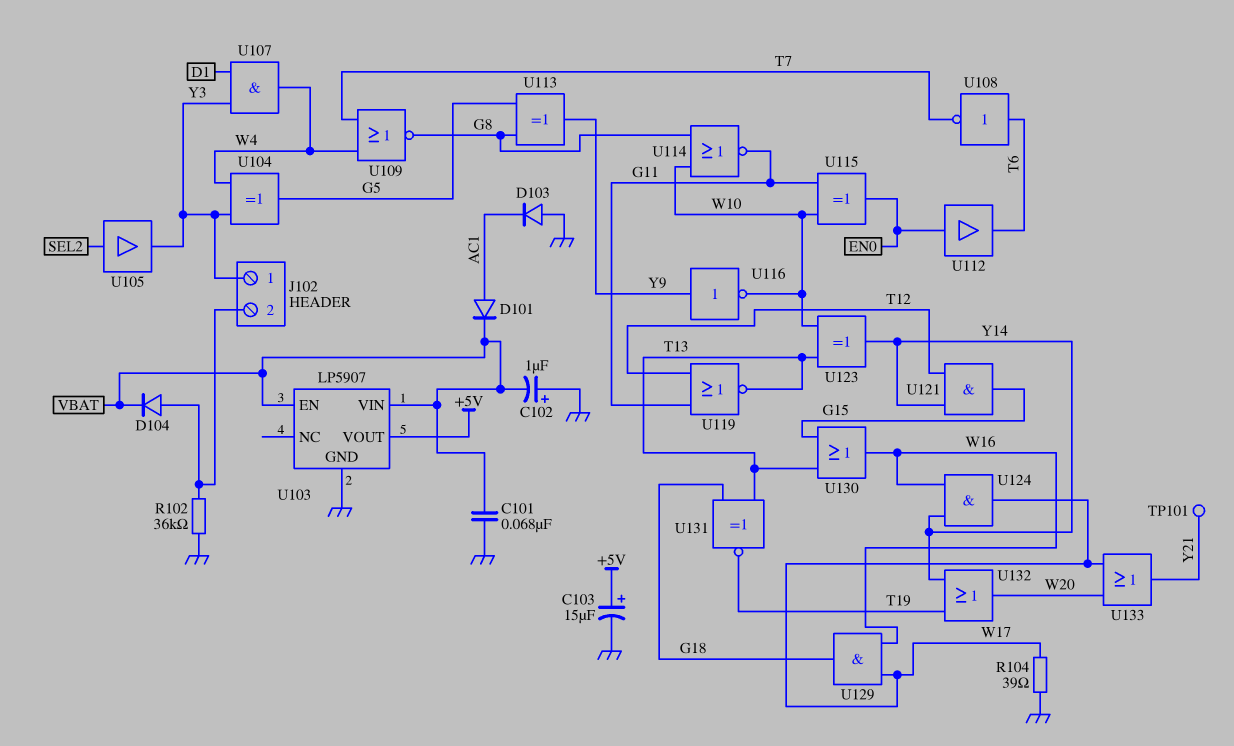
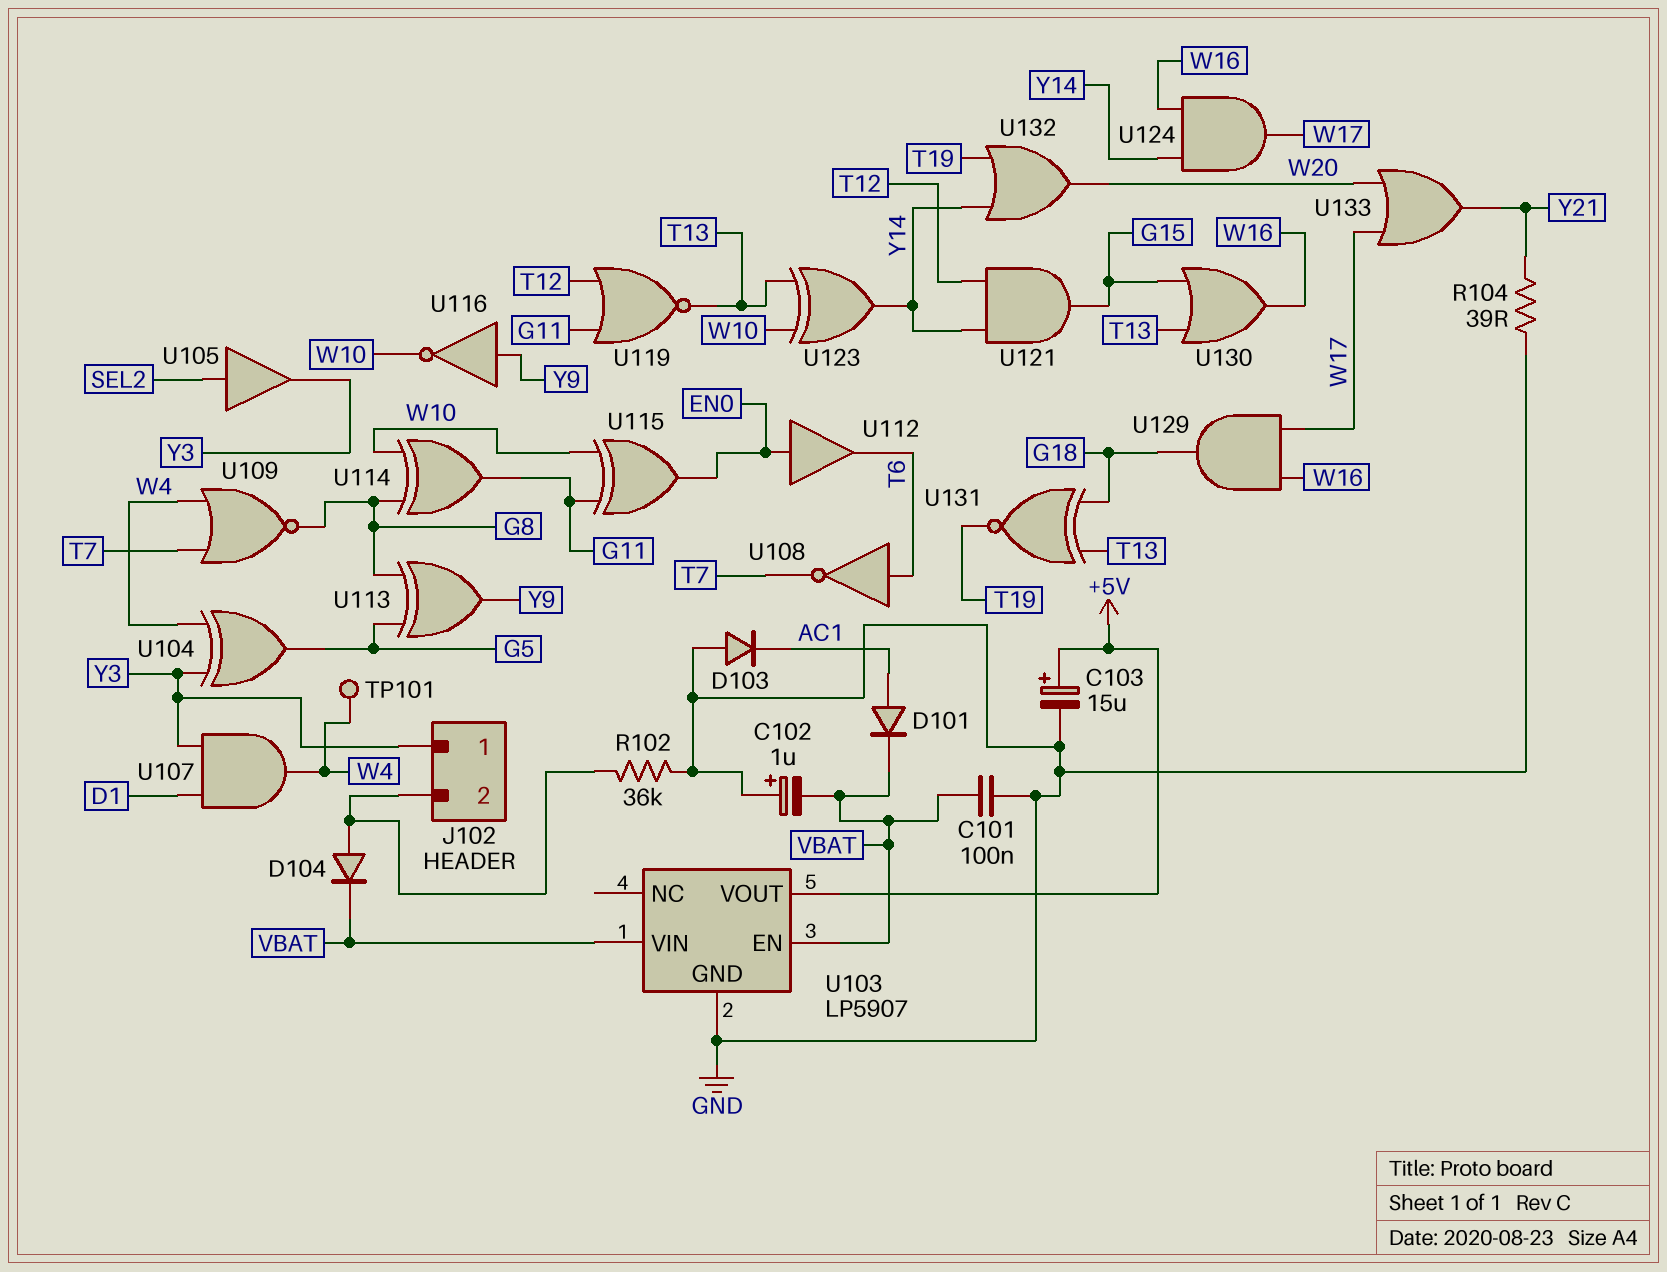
C101: 68nF (GND, VBAT) -> 100nF (GND, VBAT)
R104: 39 (GND, W17) -> 39 (GND, Y21)
TP101: test point (Y21) -> test point (W4)
U114: NOR (in G8, in W10, out G11) -> XOR (in G8, in W10, out G11)

